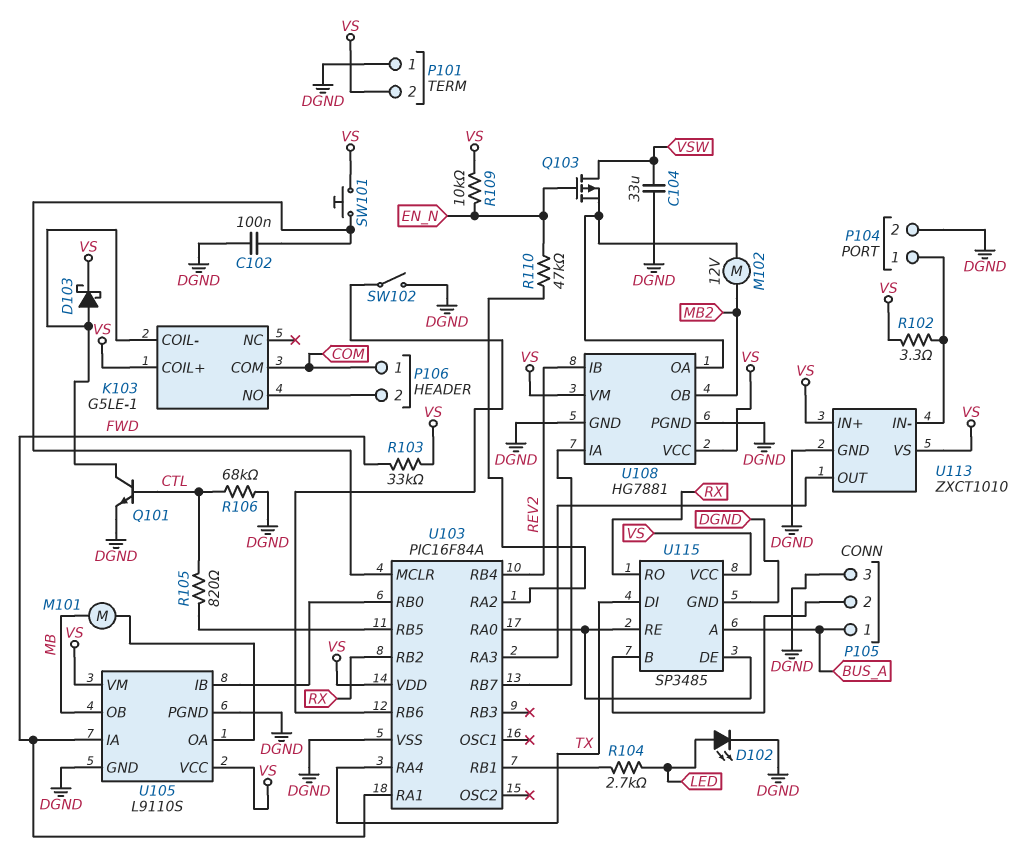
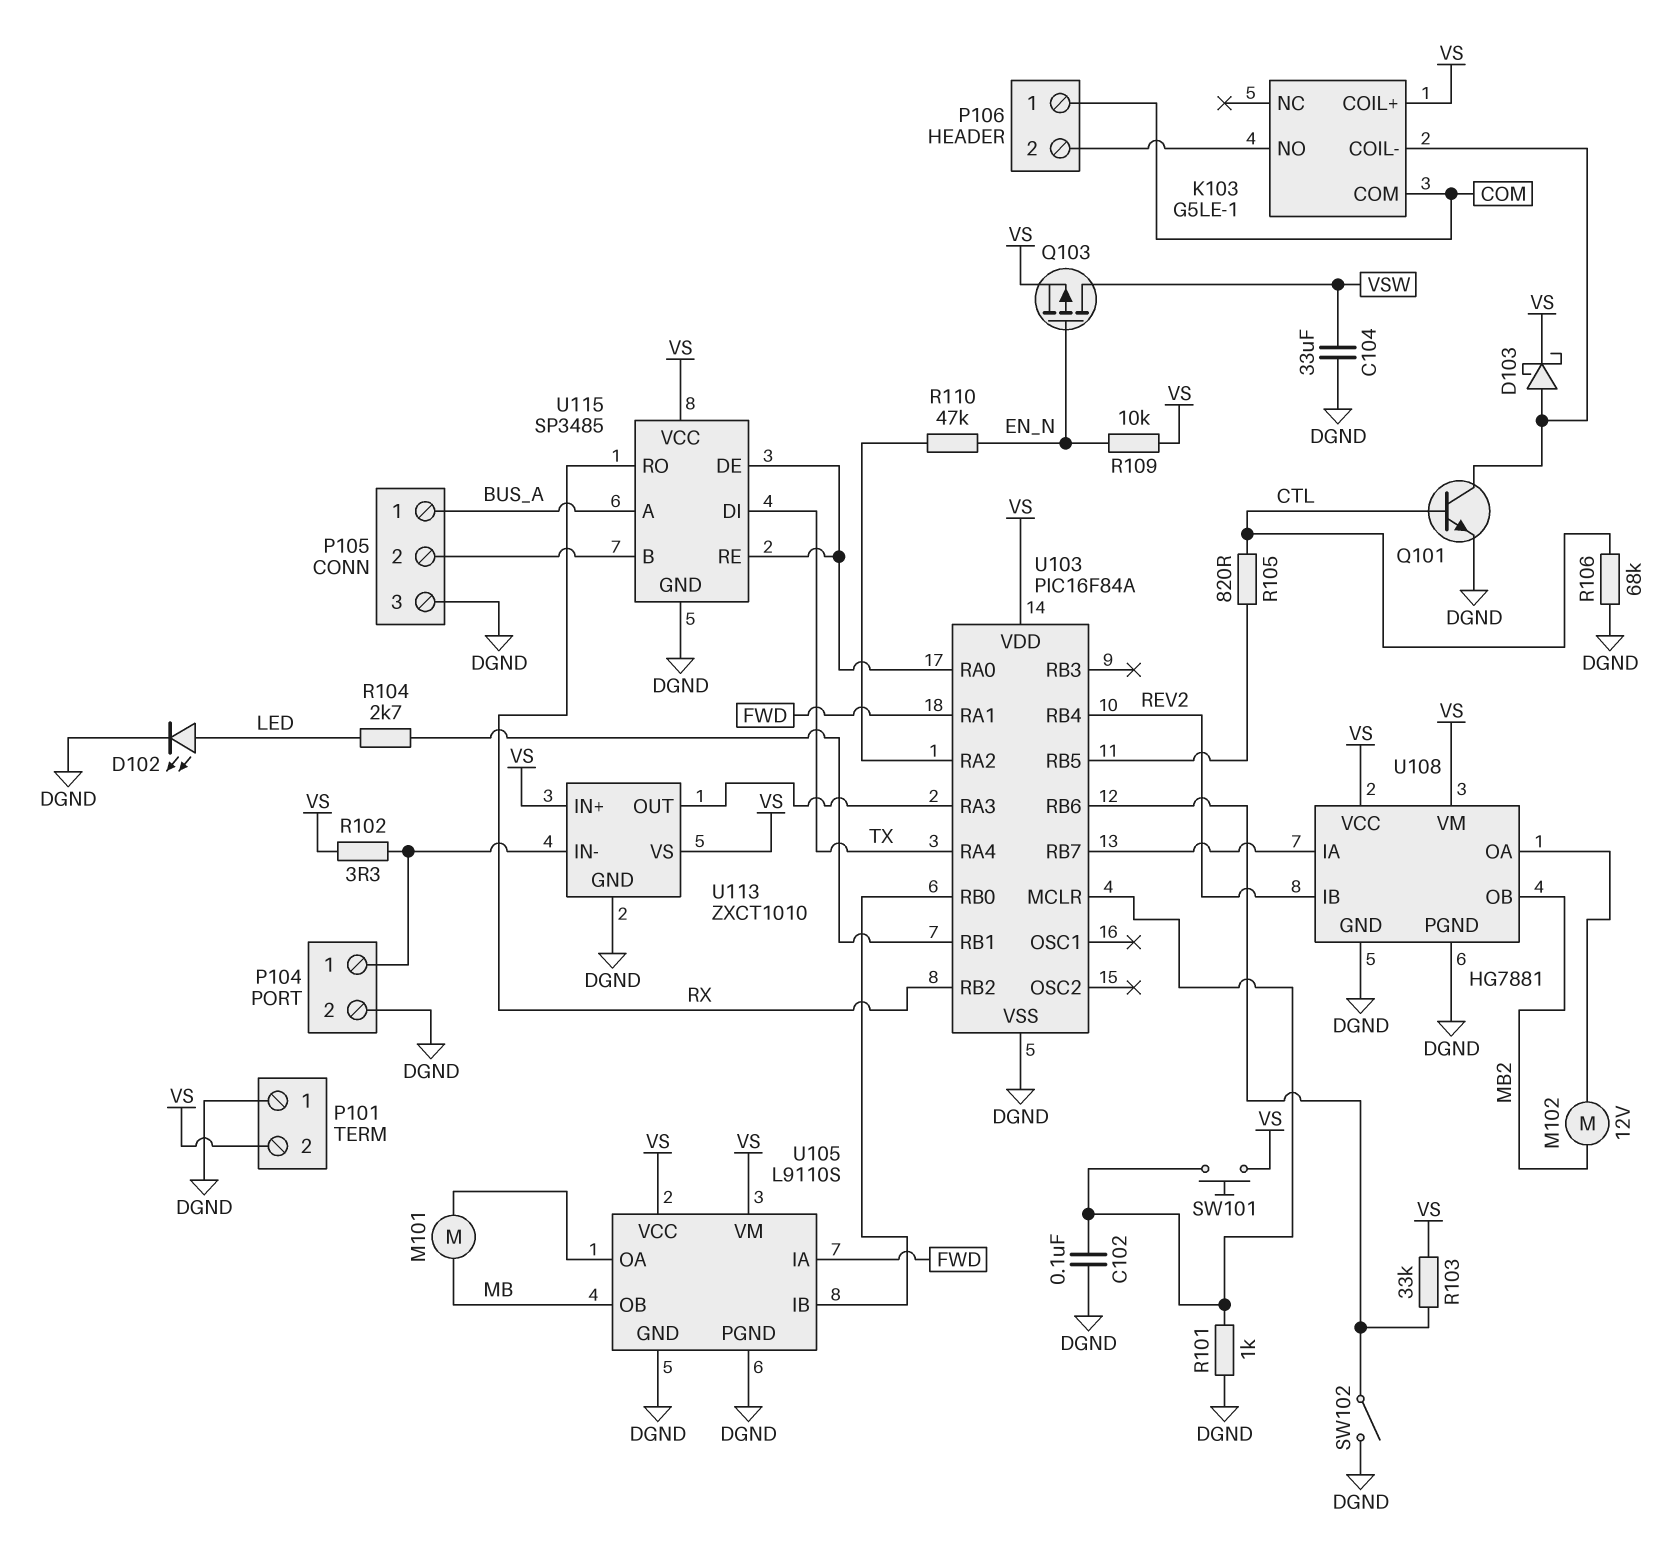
Q103: PMOS (G EN_N, D VSW, S U108/OA) -> PMOS (G EN_N, D VSW, S VS)
R101: none -> 1k (DGND, U103/MCLR)
R103: 33k (FWD, VS) -> 33k (U103/RB6, VS)

